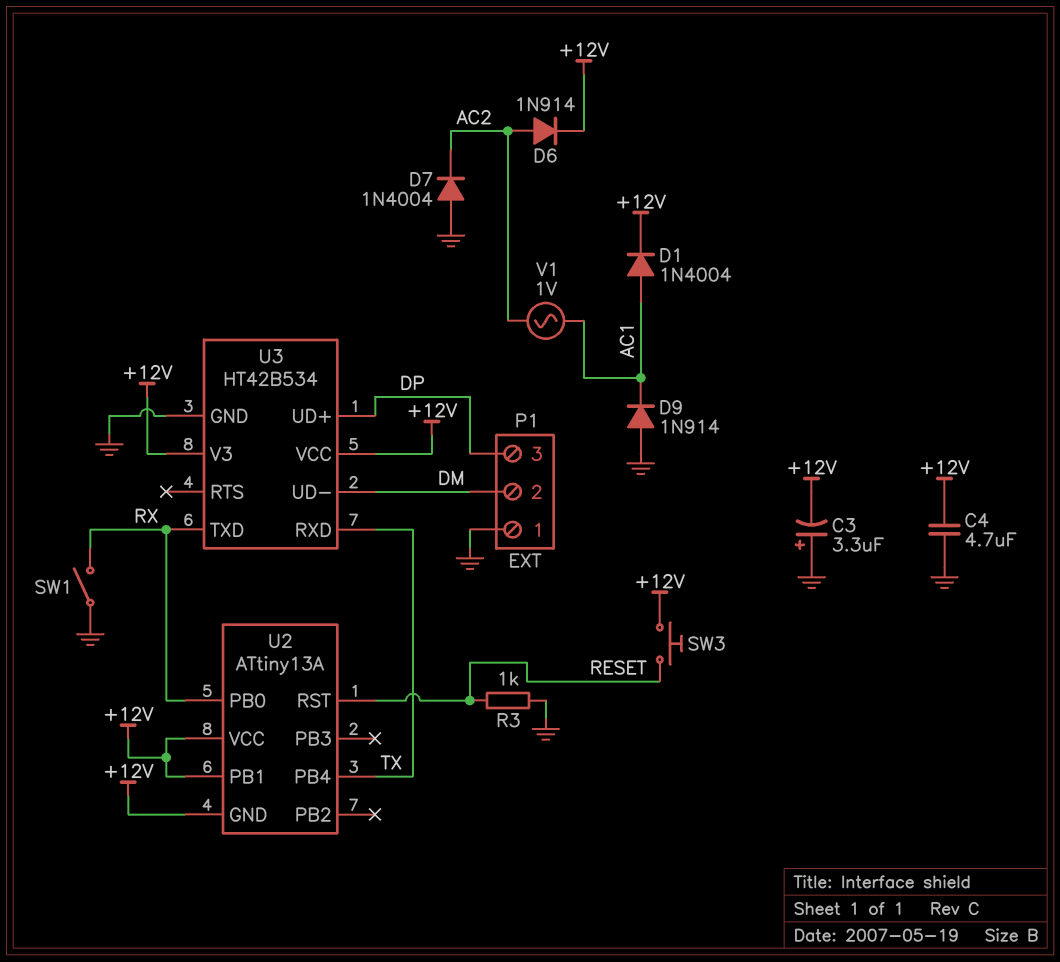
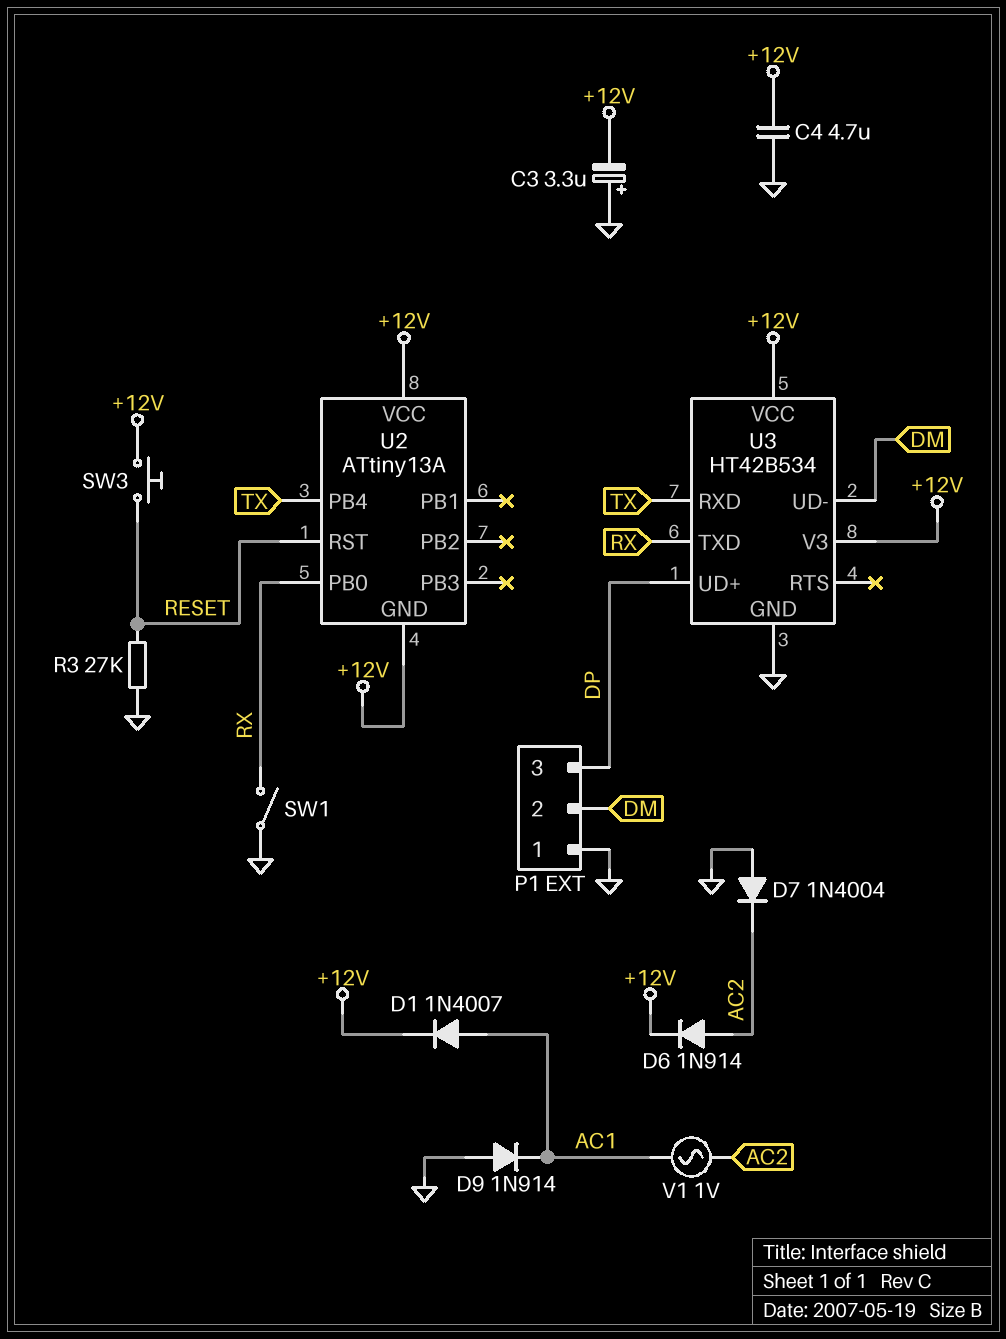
D1: diode 1N4004 (A AC1, K +12V) -> diode 1N4007 (A AC1, K +12V)
R3: 1k (GND, RESET) -> 27k (GND, RESET)
U2 pin PB1: +12V -> none

